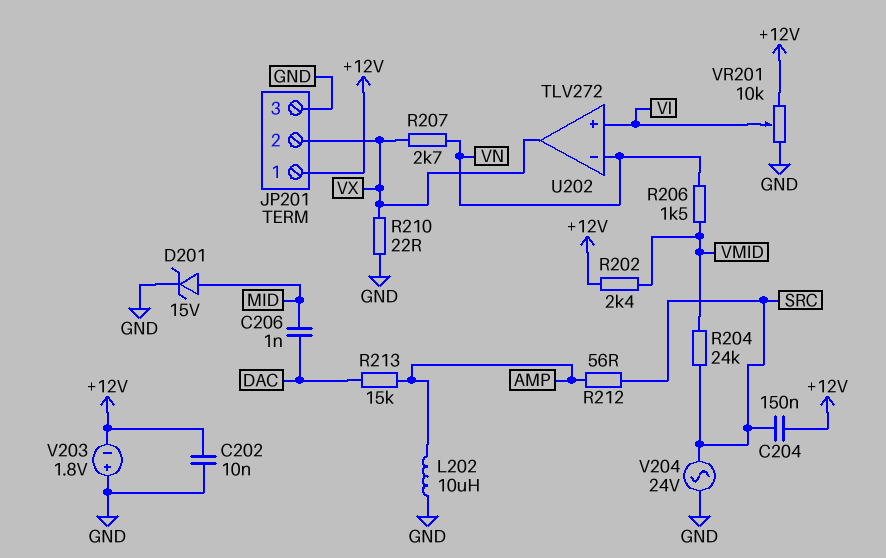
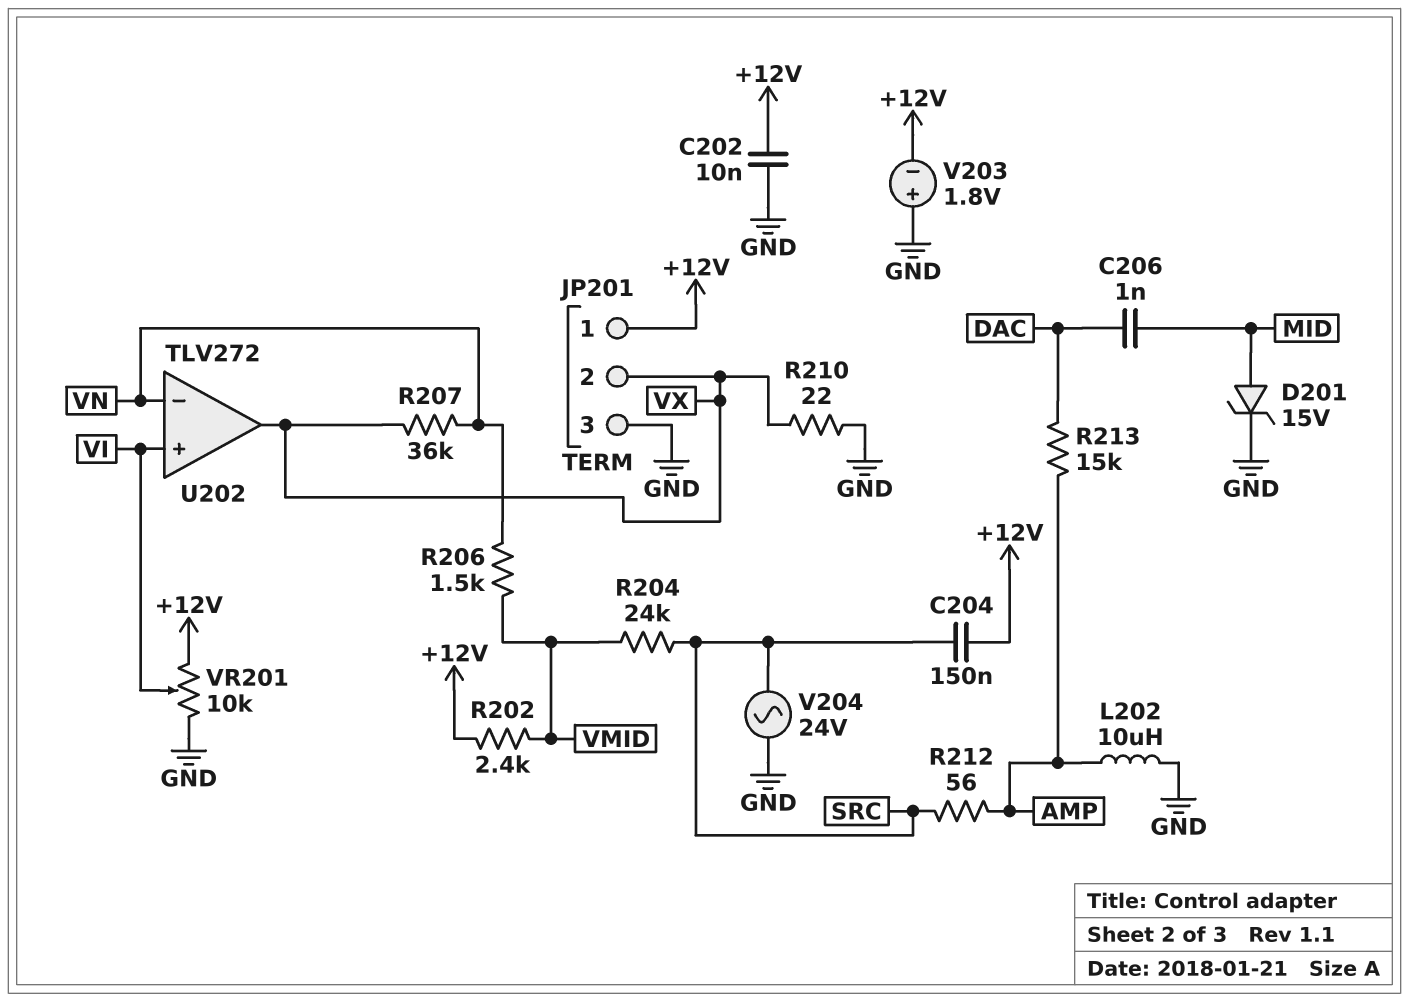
R207: 2.7k (VN, VX) -> 36k (VN, VX)

